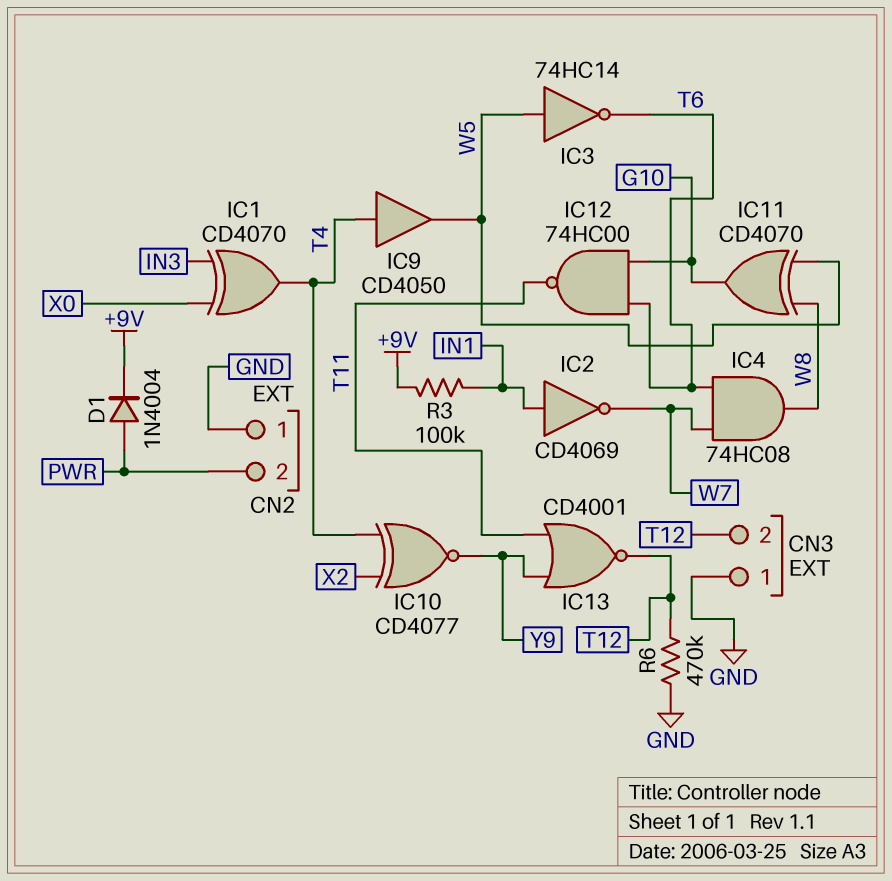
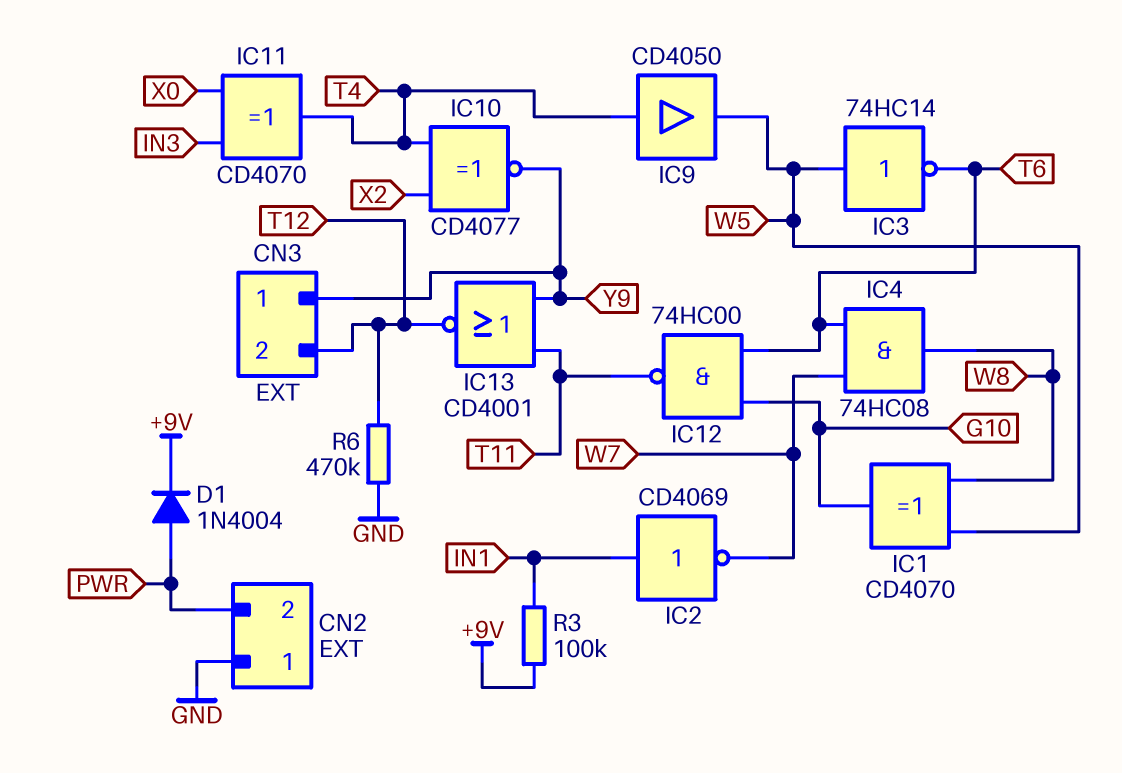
CN3 pin 1: GND -> Y9
IC1: XOR CD4070 (in IN3, in X0, out T4) -> XOR CD4070 (in W5, in W8, out G10)
IC11: XOR CD4070 (in W5, in W8, out G10) -> XOR CD4070 (in IN3, in X0, out T4)

